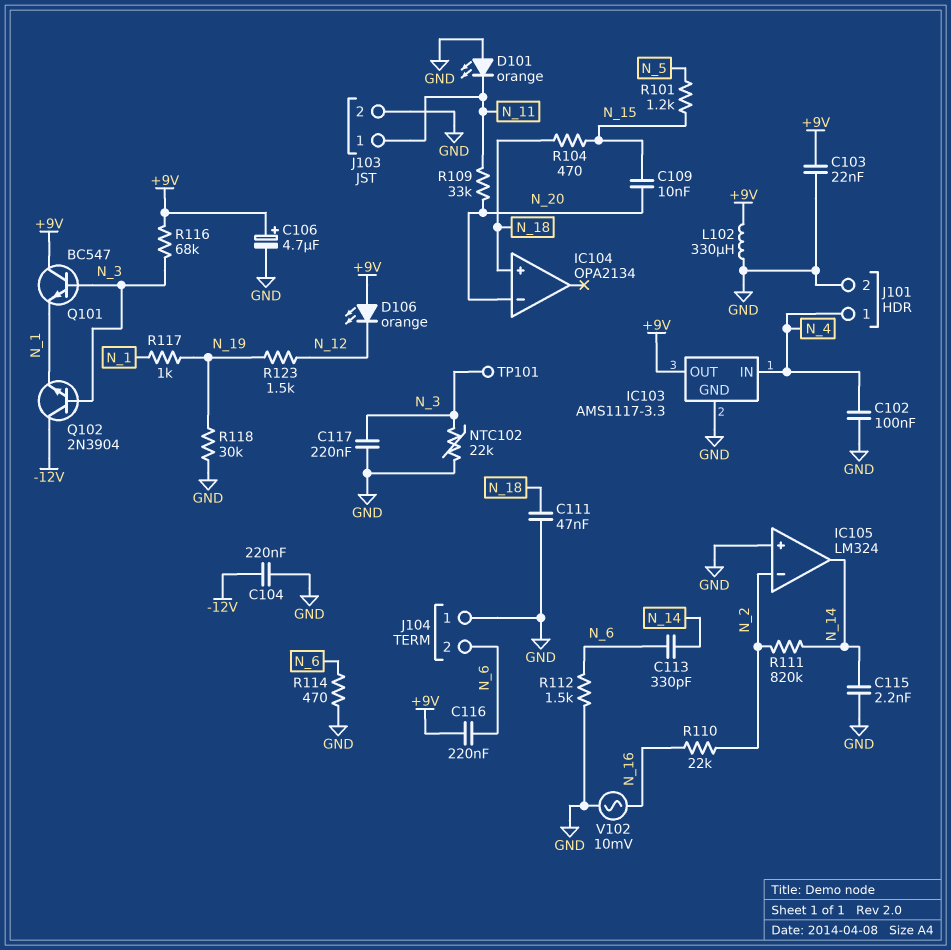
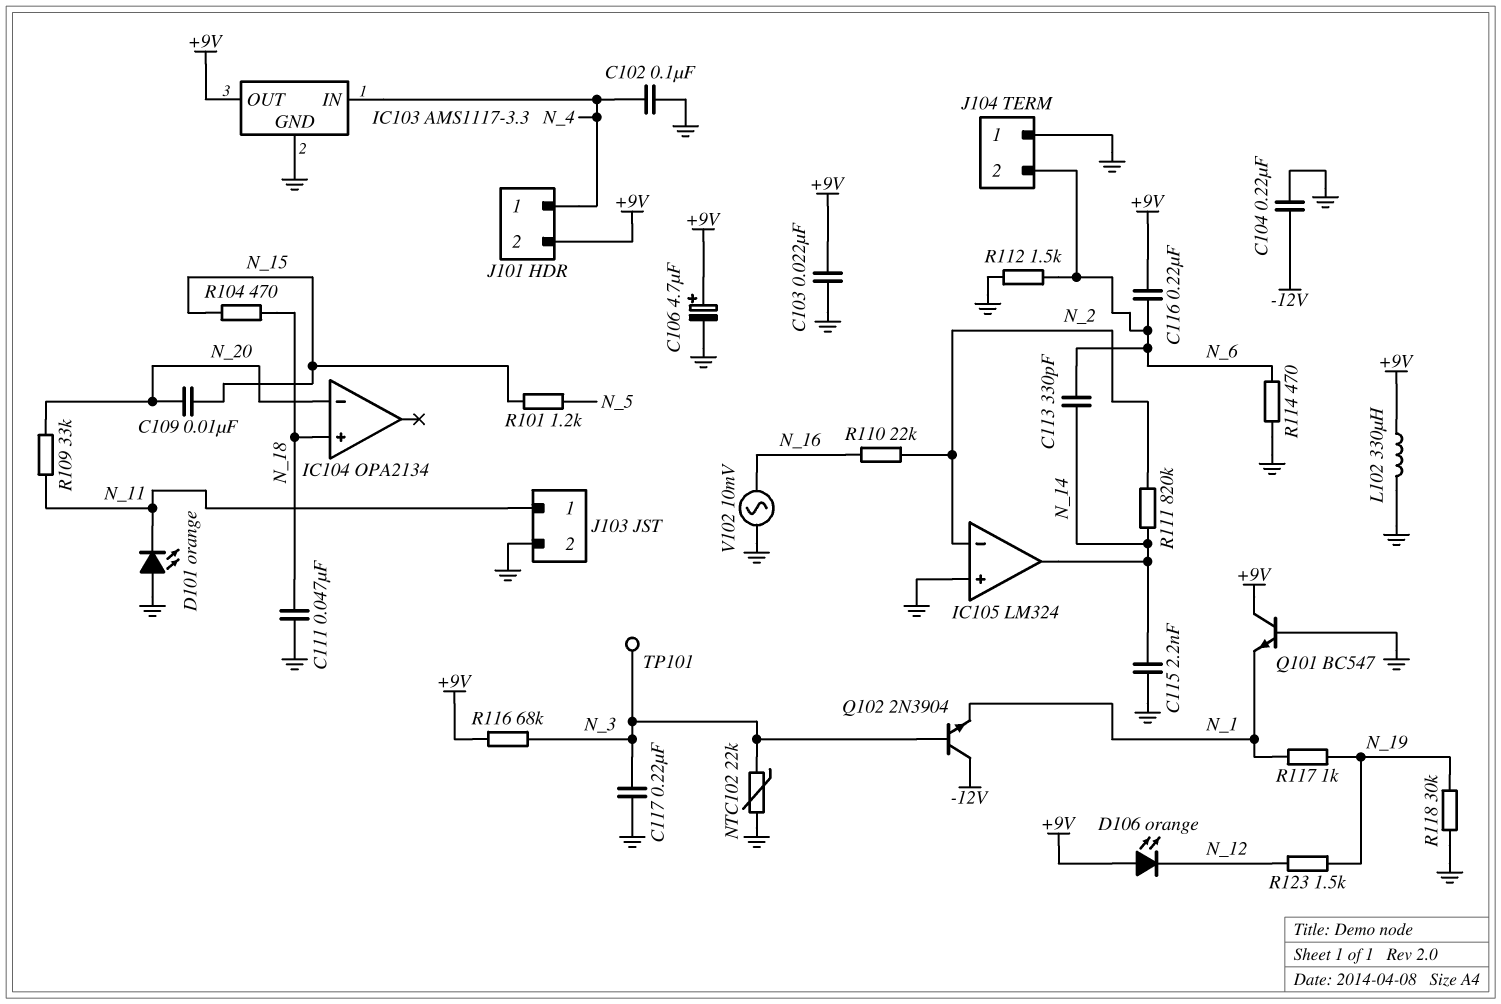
J101 pin 2: GND -> +9V
Q101: NPN BC547 (B N_3, C +9V, E N_1) -> NPN BC547 (B GND, C +9V, E N_1)

